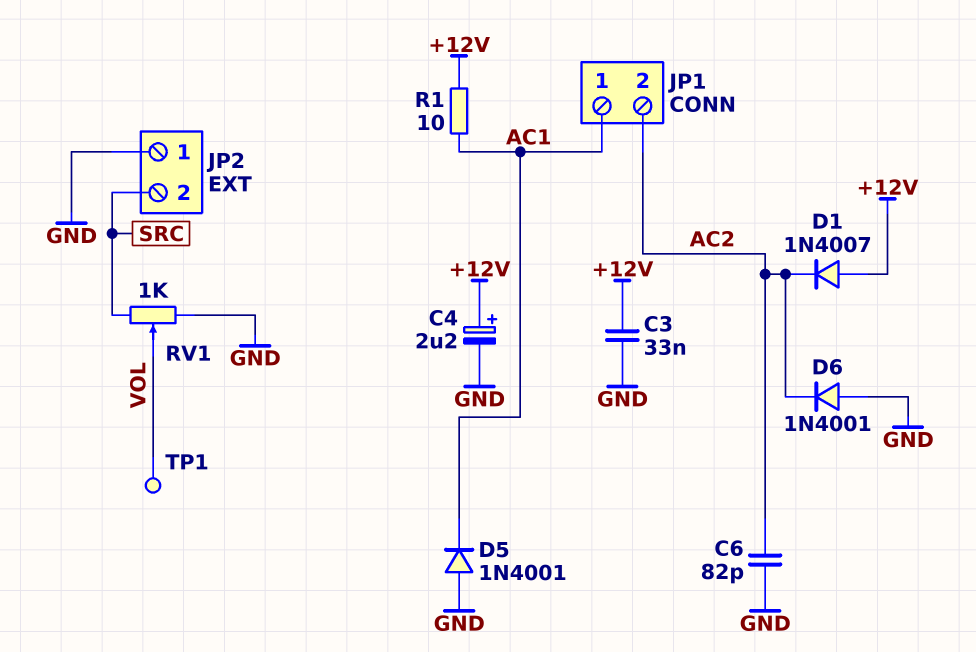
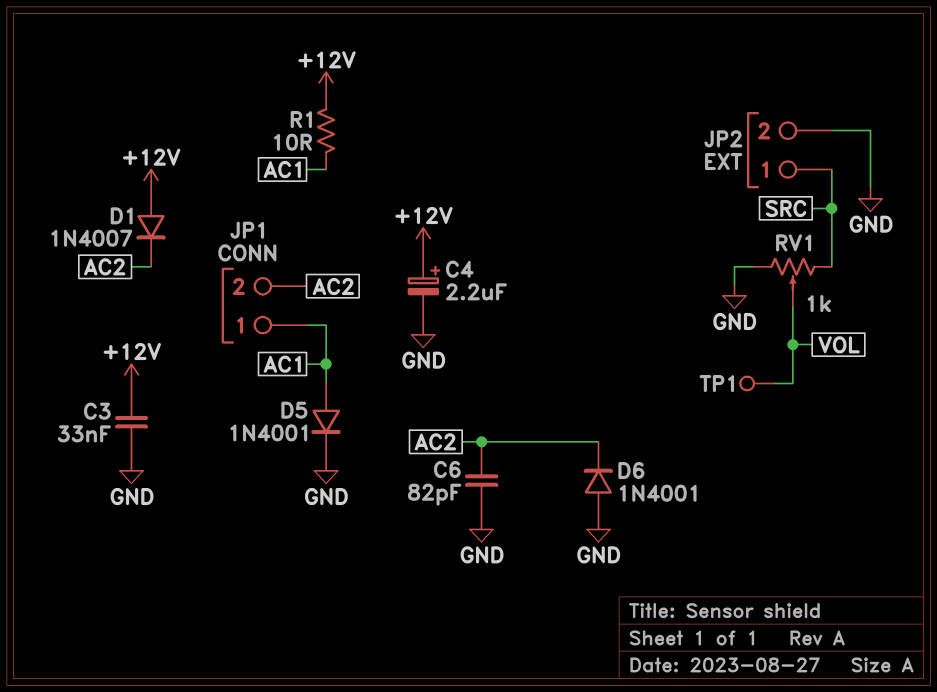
D5: diode 1N4001 (A GND, K AC1) -> diode 1N4001 (A AC1, K GND)
JP2 pin 1: GND -> SRC
JP2 pin 2: SRC -> GND

